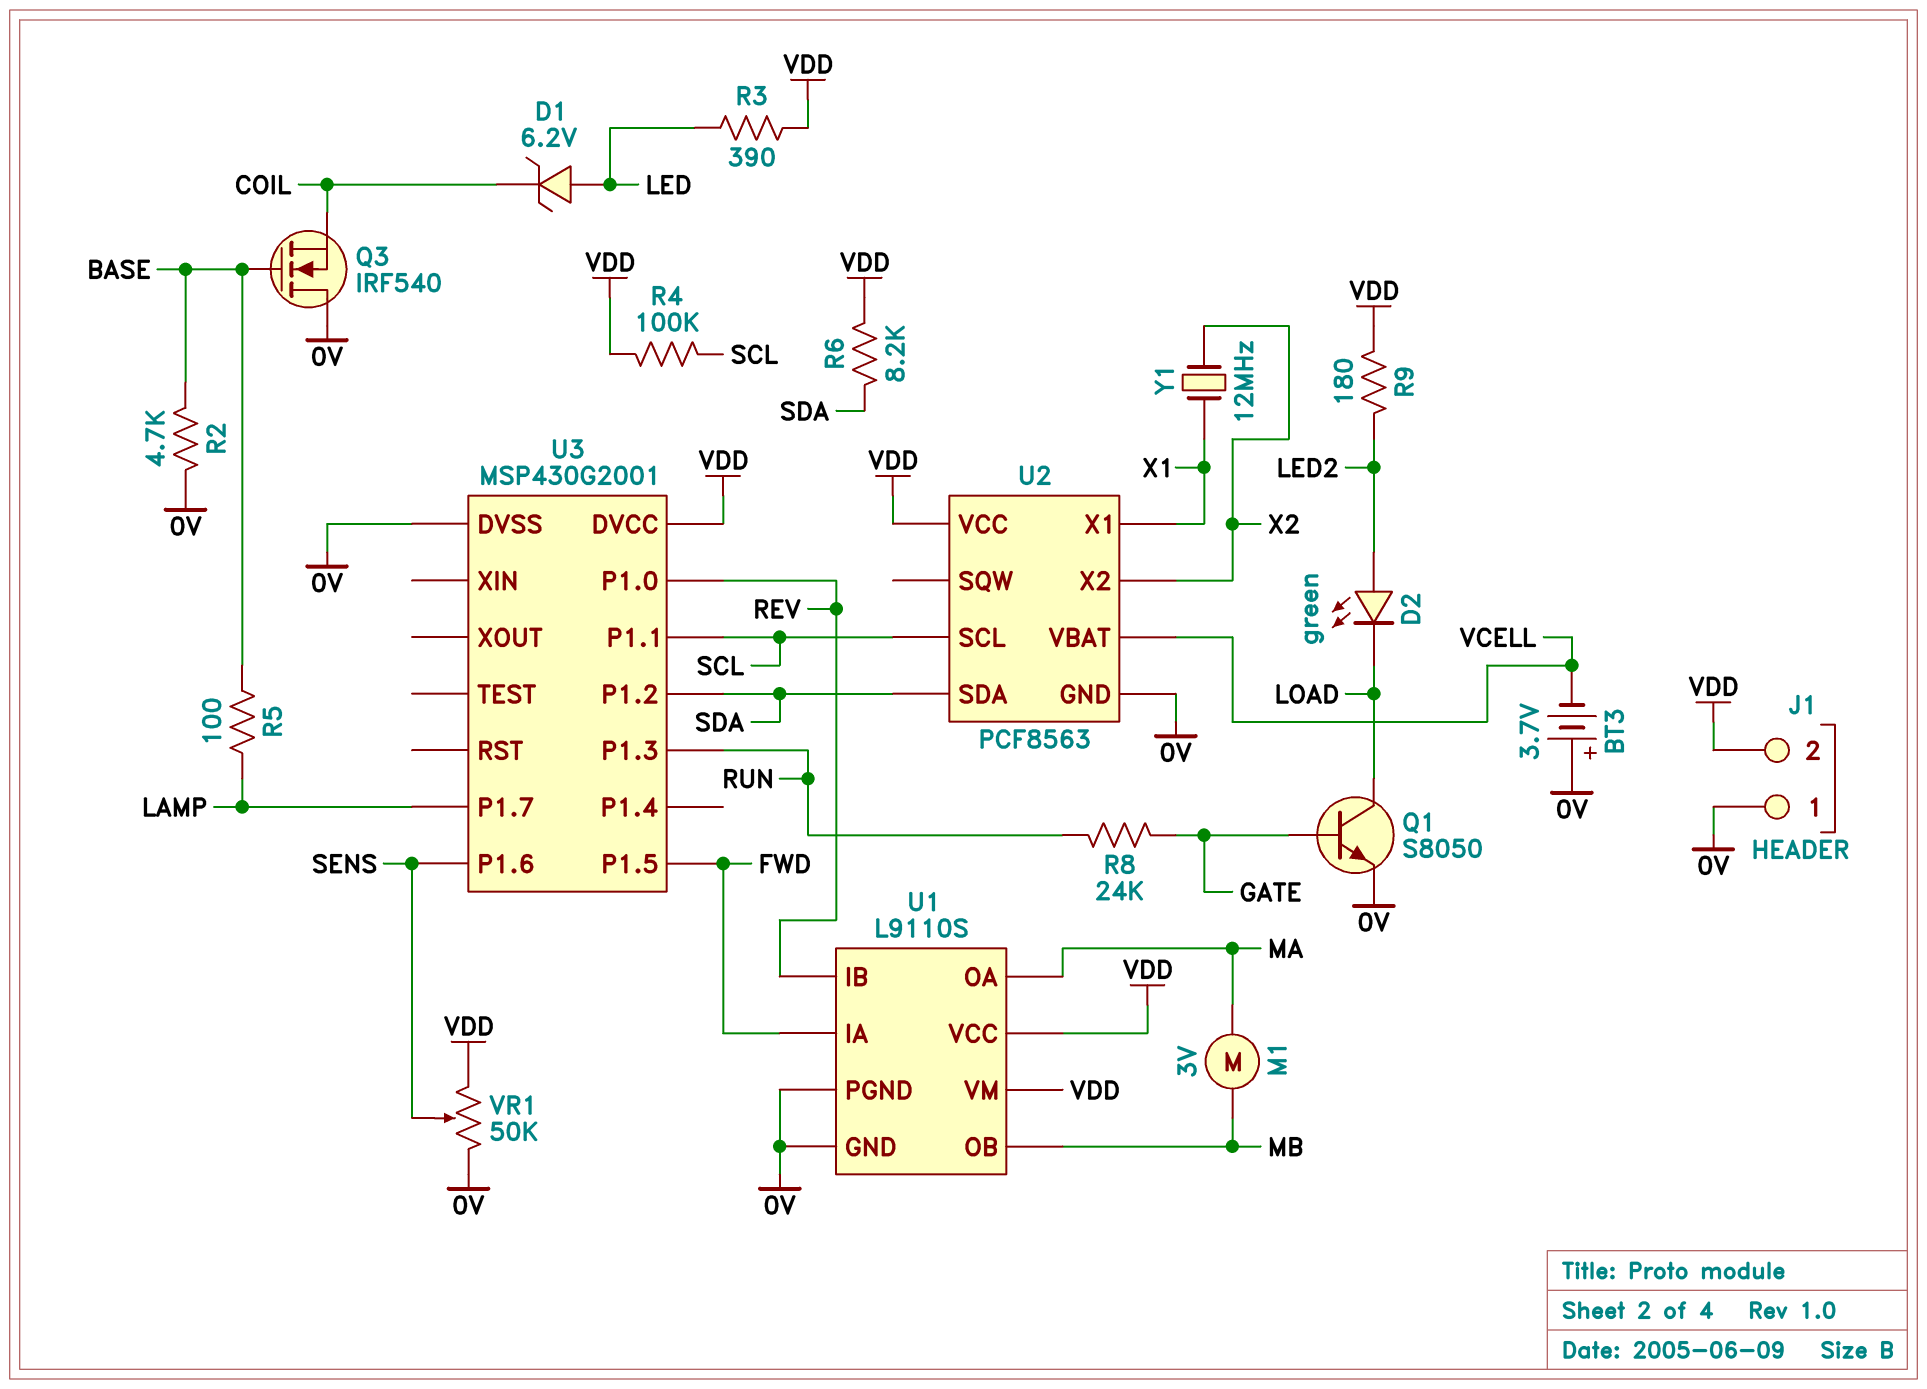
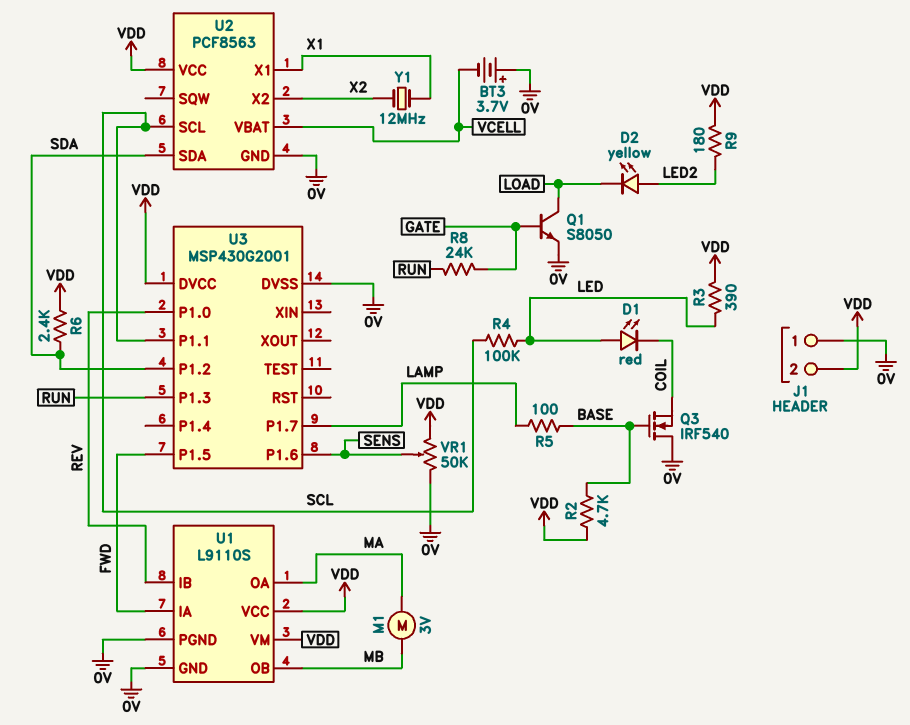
D1: zener 6.2V (A LED, K COIL) -> LED red (A LED, K COIL)
D2: LED green (A LED2, K LOAD) -> LED yellow (A LED2, K LOAD)
R2: 4.7k (0V, BASE) -> 4.7k (BASE, VDD)
R4: 100k (SCL, VDD) -> 100k (LED, SCL)
R6: 8.2k (SDA, VDD) -> 2.4k (SDA, VDD)

